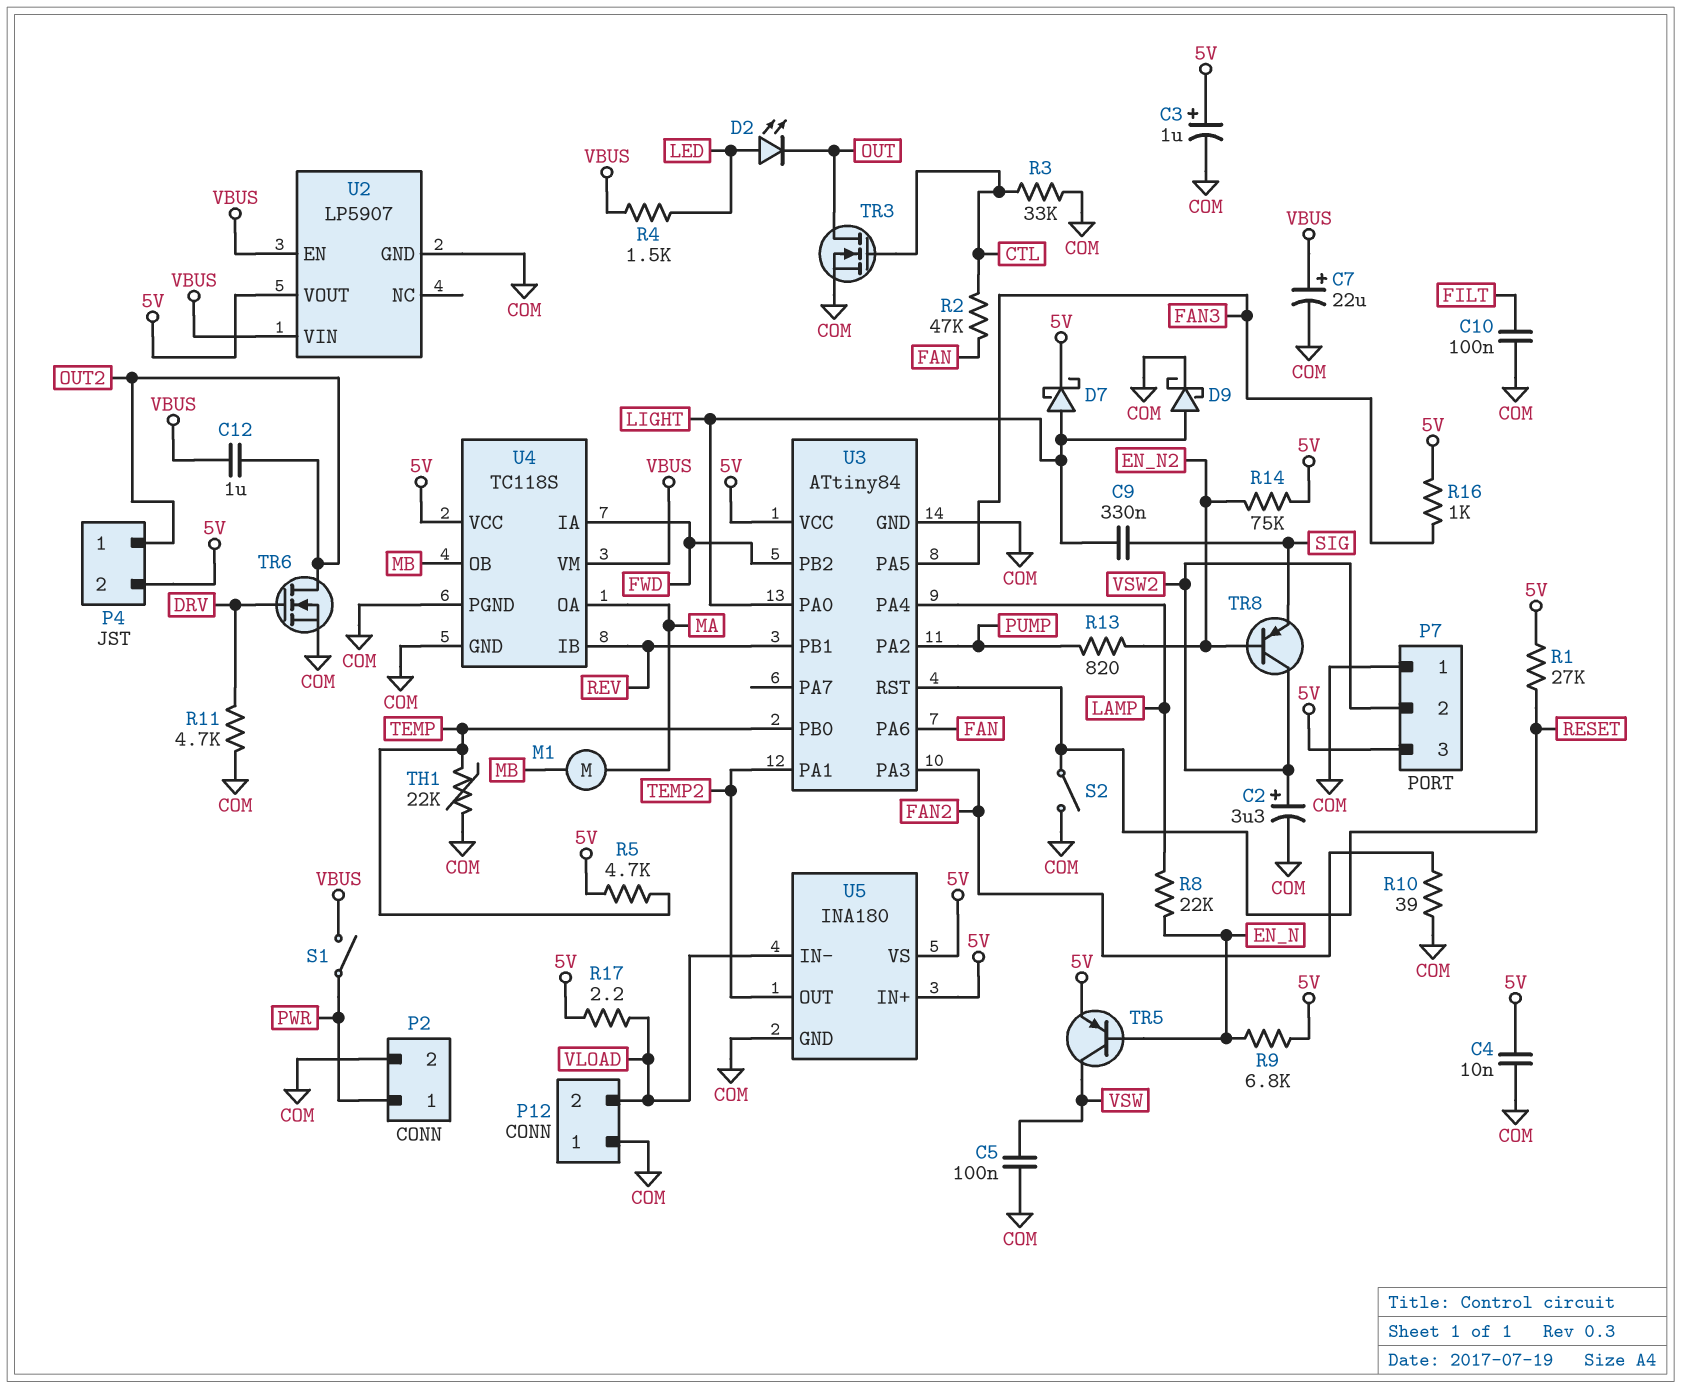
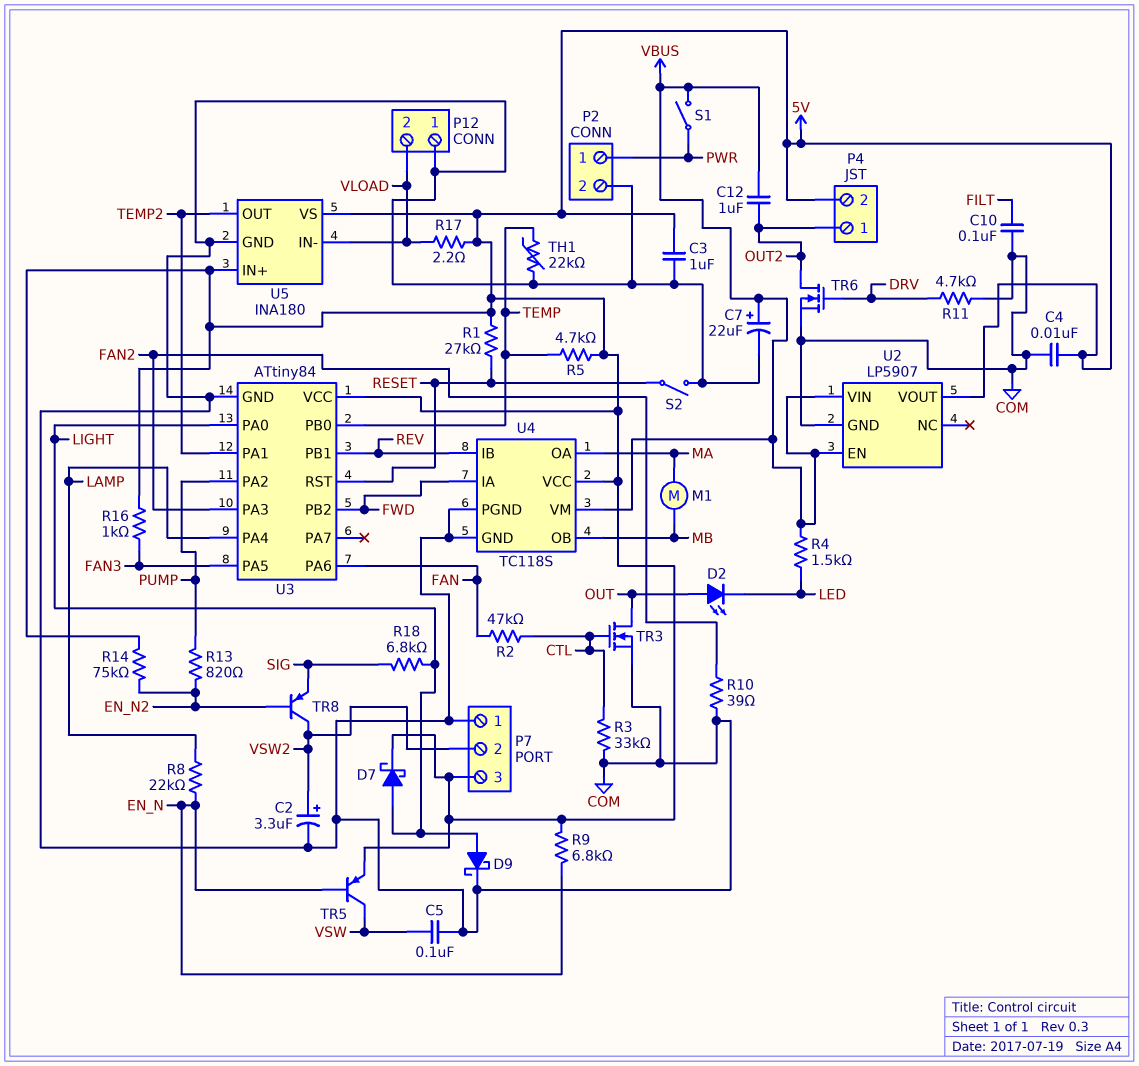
C3: 1uF (plus 5V, minus COM) -> 1uF (5V, COM)
C9: 330nF (LIGHT, SIG) -> none
D2: LED (A LED, K OUT) -> LED (A OUT, K LED)
R18: none -> 6.8k (LIGHT, SIG)

